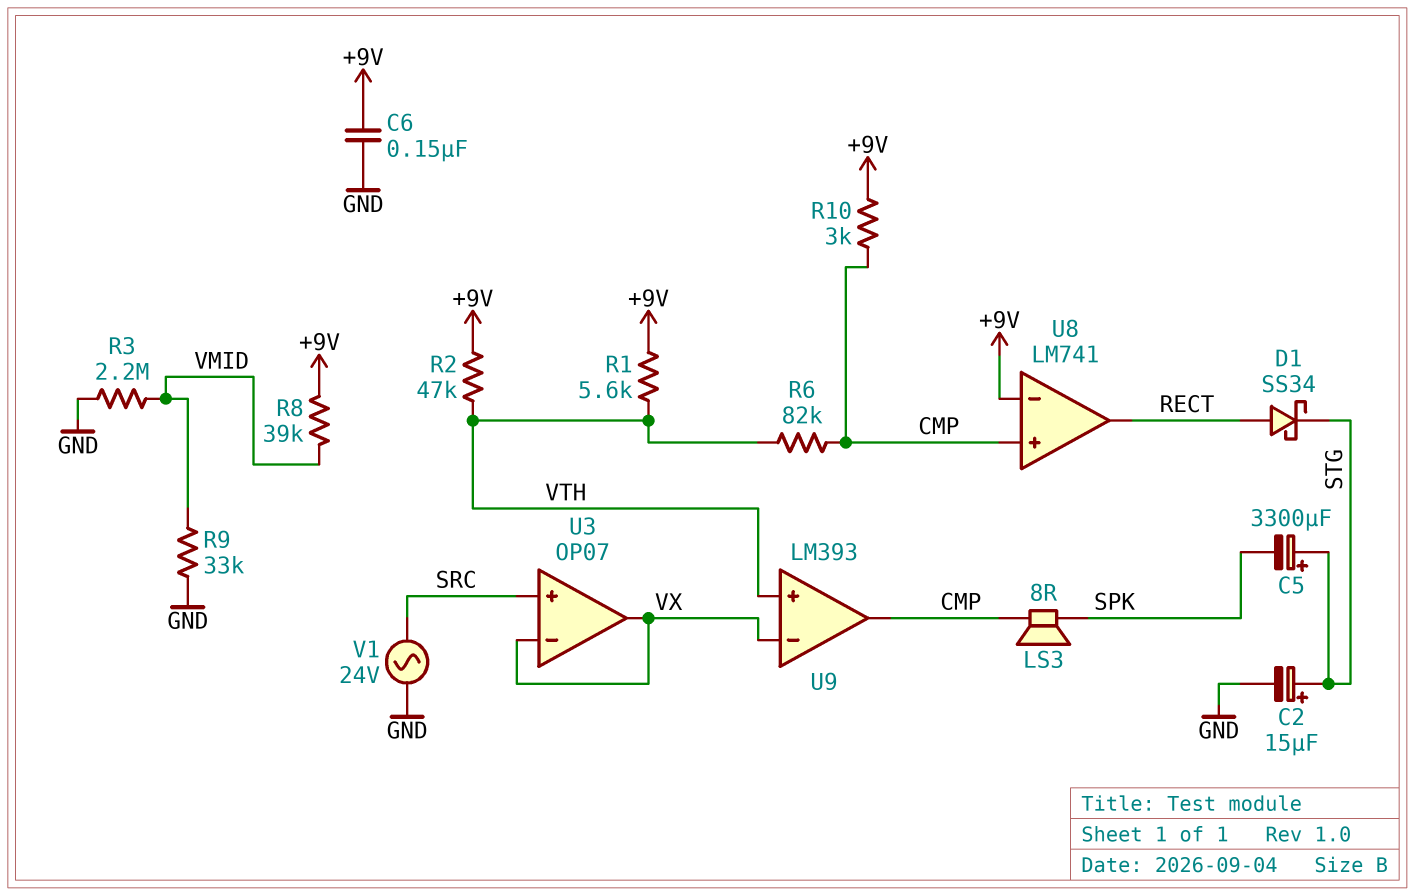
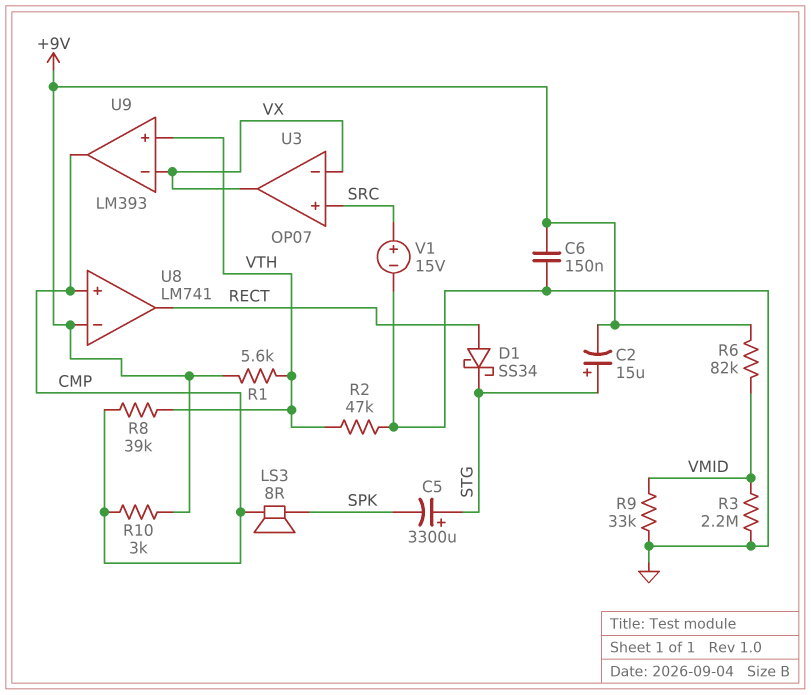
C2: 15uF (plus STG, minus GND) -> 15uF (plus STG, minus +9V)
R2: 47k (+9V, VTH) -> 47k (GND, VTH)
R6: 82k (CMP, VTH) -> 82k (+9V, VMID)
R8: 39k (+9V, VMID) -> 39k (CMP, VTH)
V1: AC 24V (GND, SRC) -> 15V (plus SRC, minus GND)

